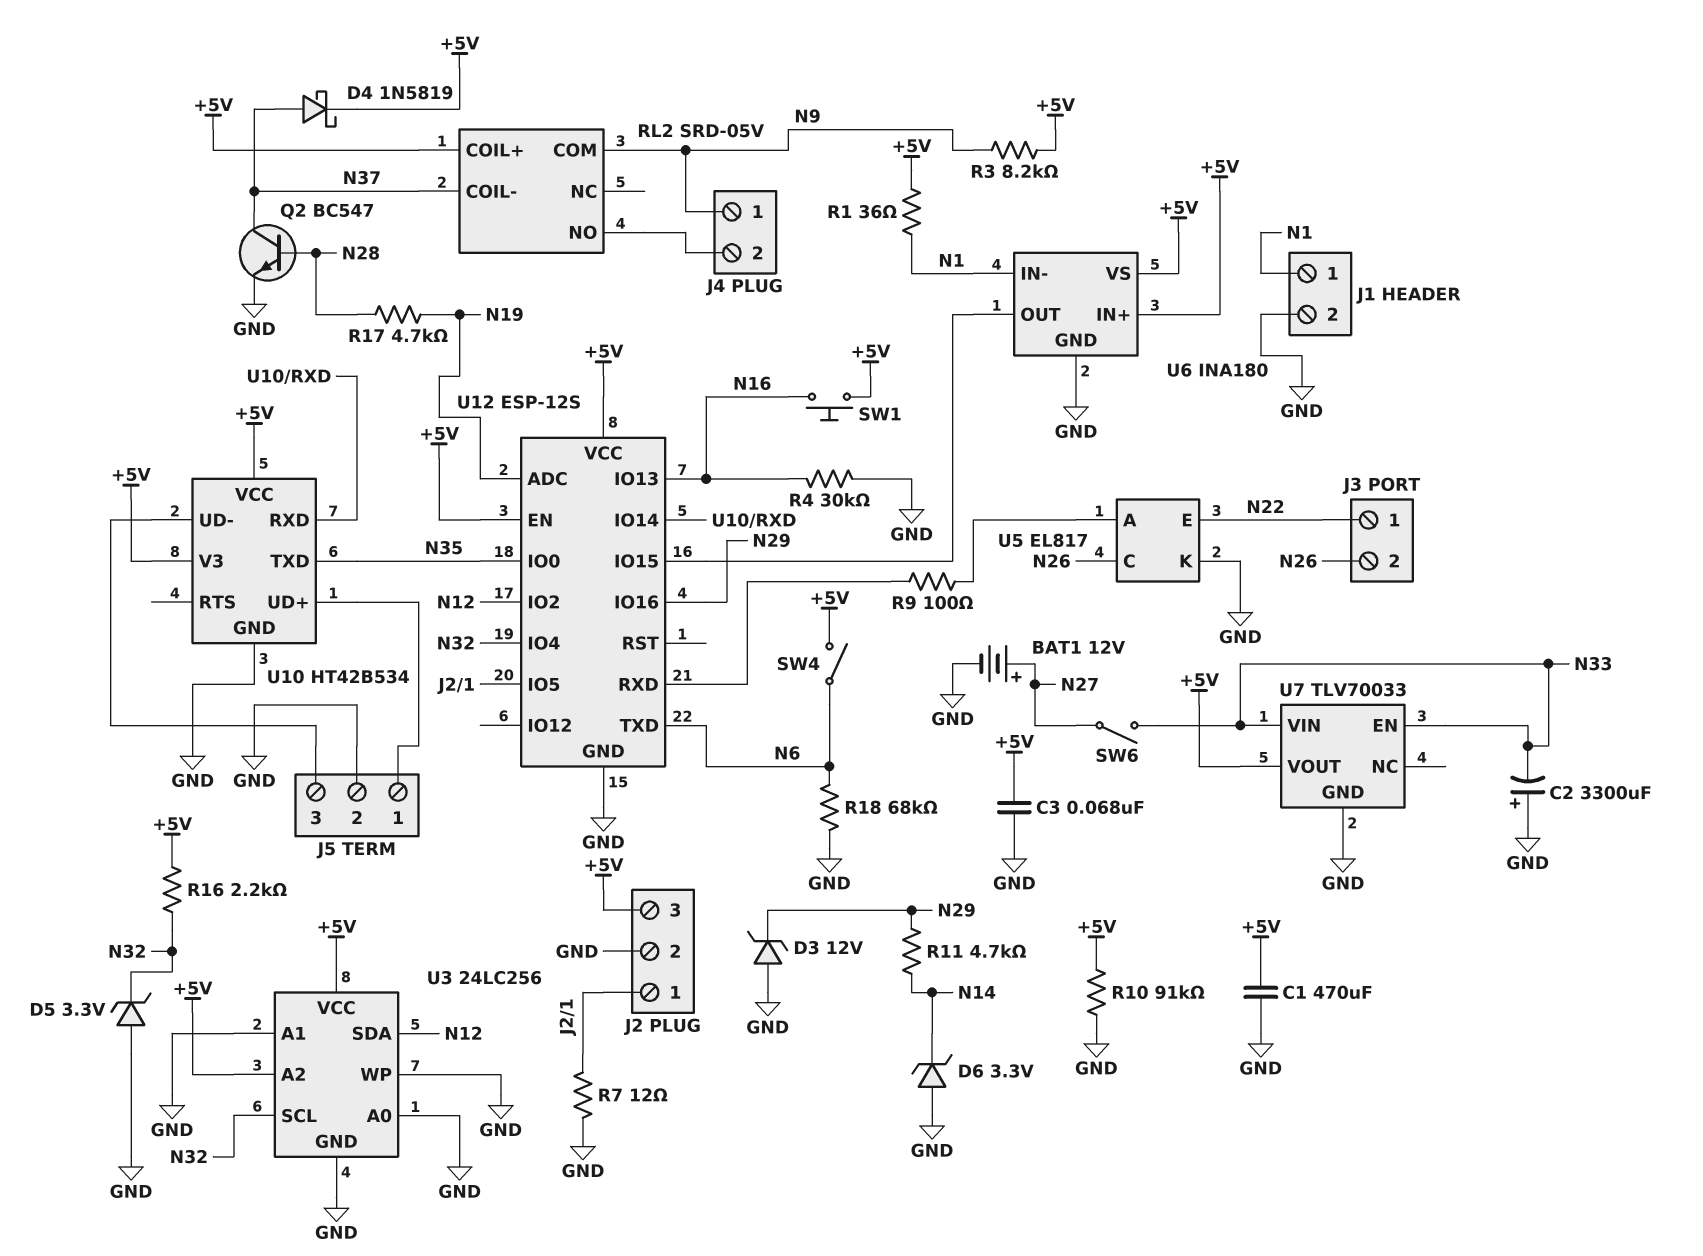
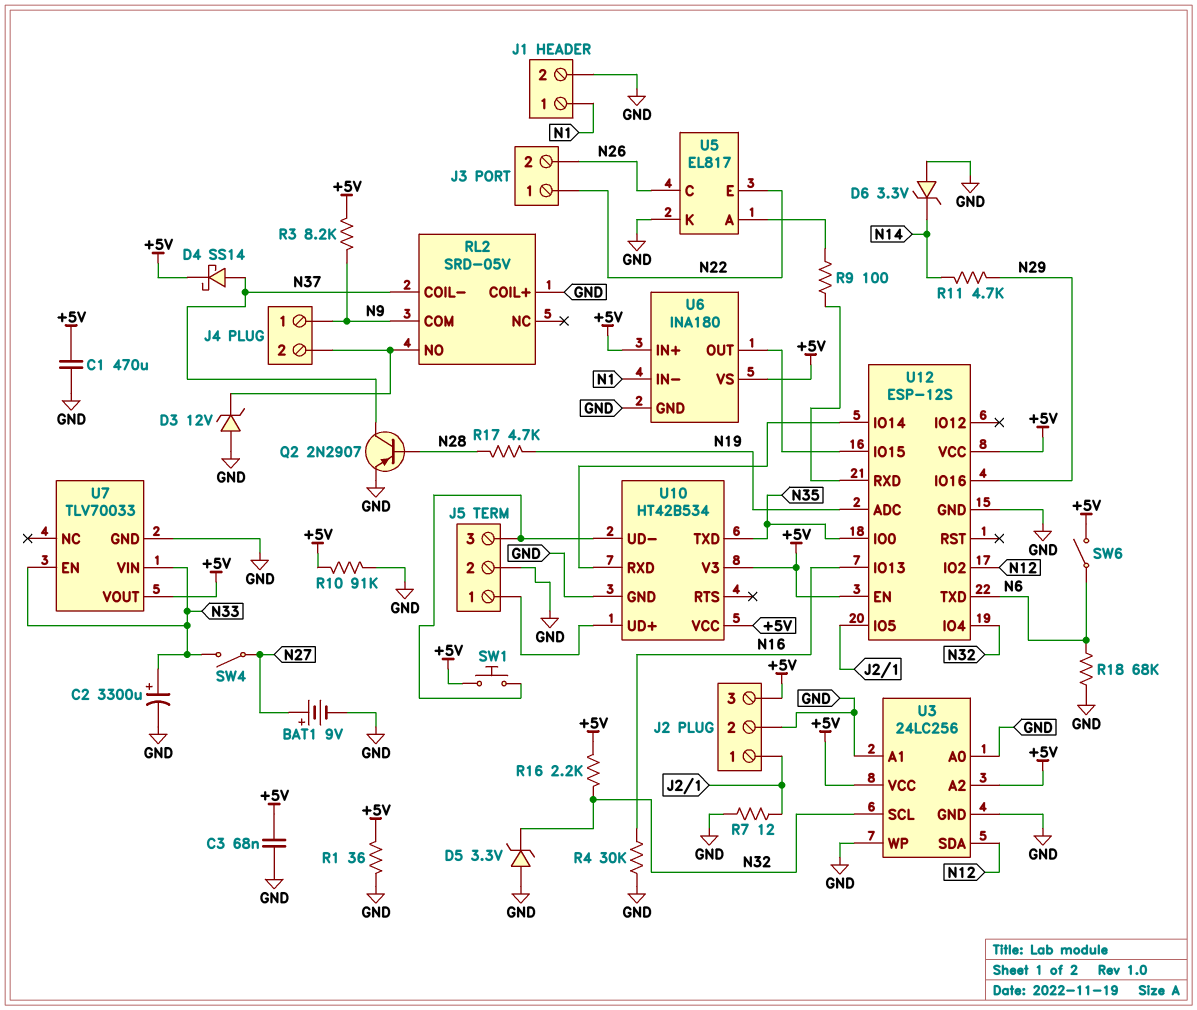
BAT1: 12V (plus N27, minus GND) -> 9V (plus N27, minus GND)
C2: 3300uF (plus GND, minus N33) -> 3300uF (plus N33, minus GND)
D3: zener 12V (A GND, K N29) -> zener 12V (A GND, K J4/2)
D4: schottky 1N5819 (A N37, K +5V) -> schottky SS14 (A N37, K +5V)
Q2: NPN BC547 (B N28, C N37, E GND) -> PNP 2N2907 (B N28, C N37, E GND)
R1: 36 (+5V, N1) -> 36 (+5V, GND)
RL2 pin COIL+: +5V -> GND
SW1: button (+5V, N16) -> button (+5V, J5/3)
SW4: switch (+5V, N6) -> switch (N27, N33)
SW6: switch (N27, N33) -> switch (+5V, N6)

